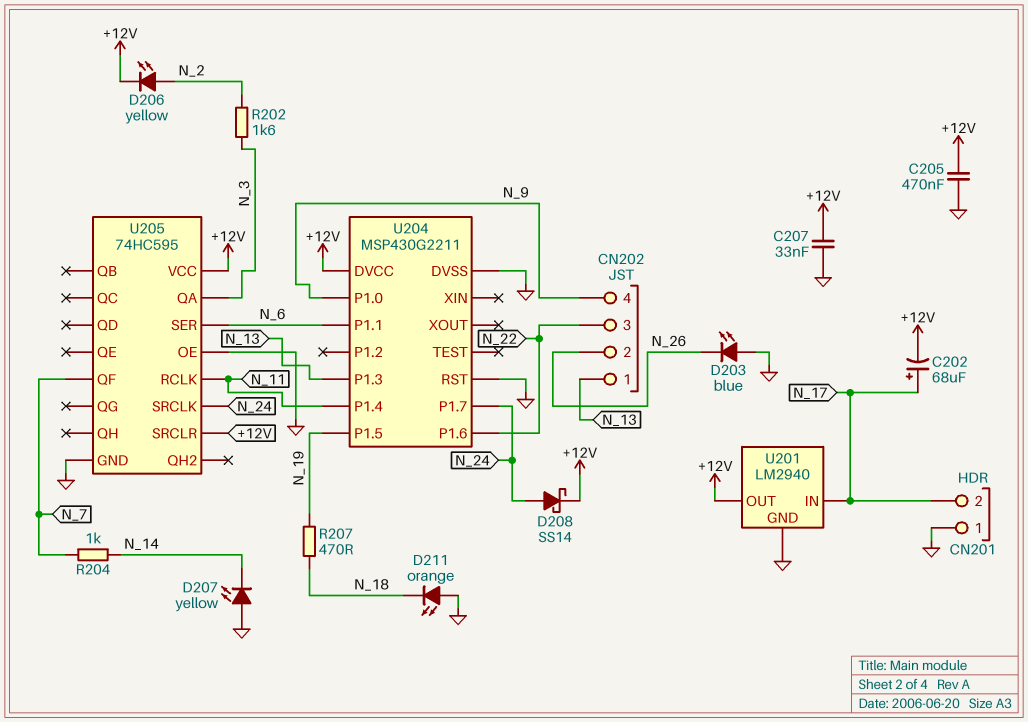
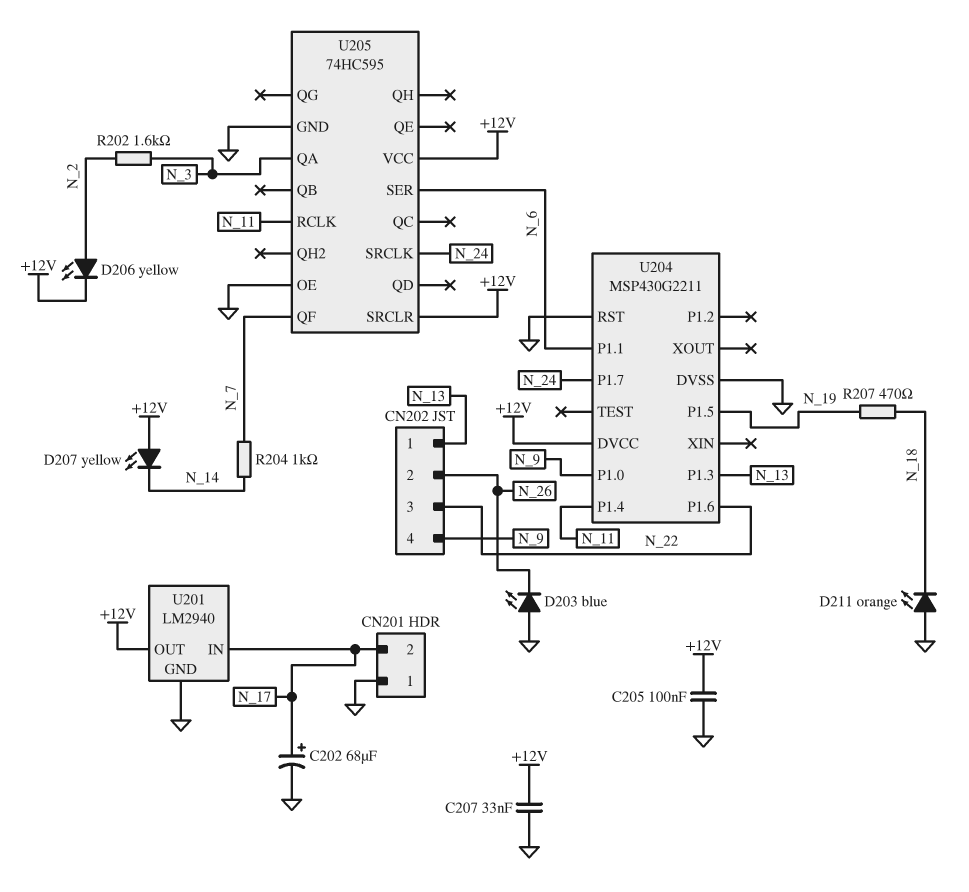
C202: 68uF (plus N_17, minus +12V) -> 68uF (plus N_17, minus GND)
C205: 470nF (+12V, GND) -> 100nF (+12V, GND)
D207: LED yellow (A GND, K N_14) -> LED yellow (A +12V, K N_14)
D208: schottky SS14 (A N_24, K +12V) -> none

